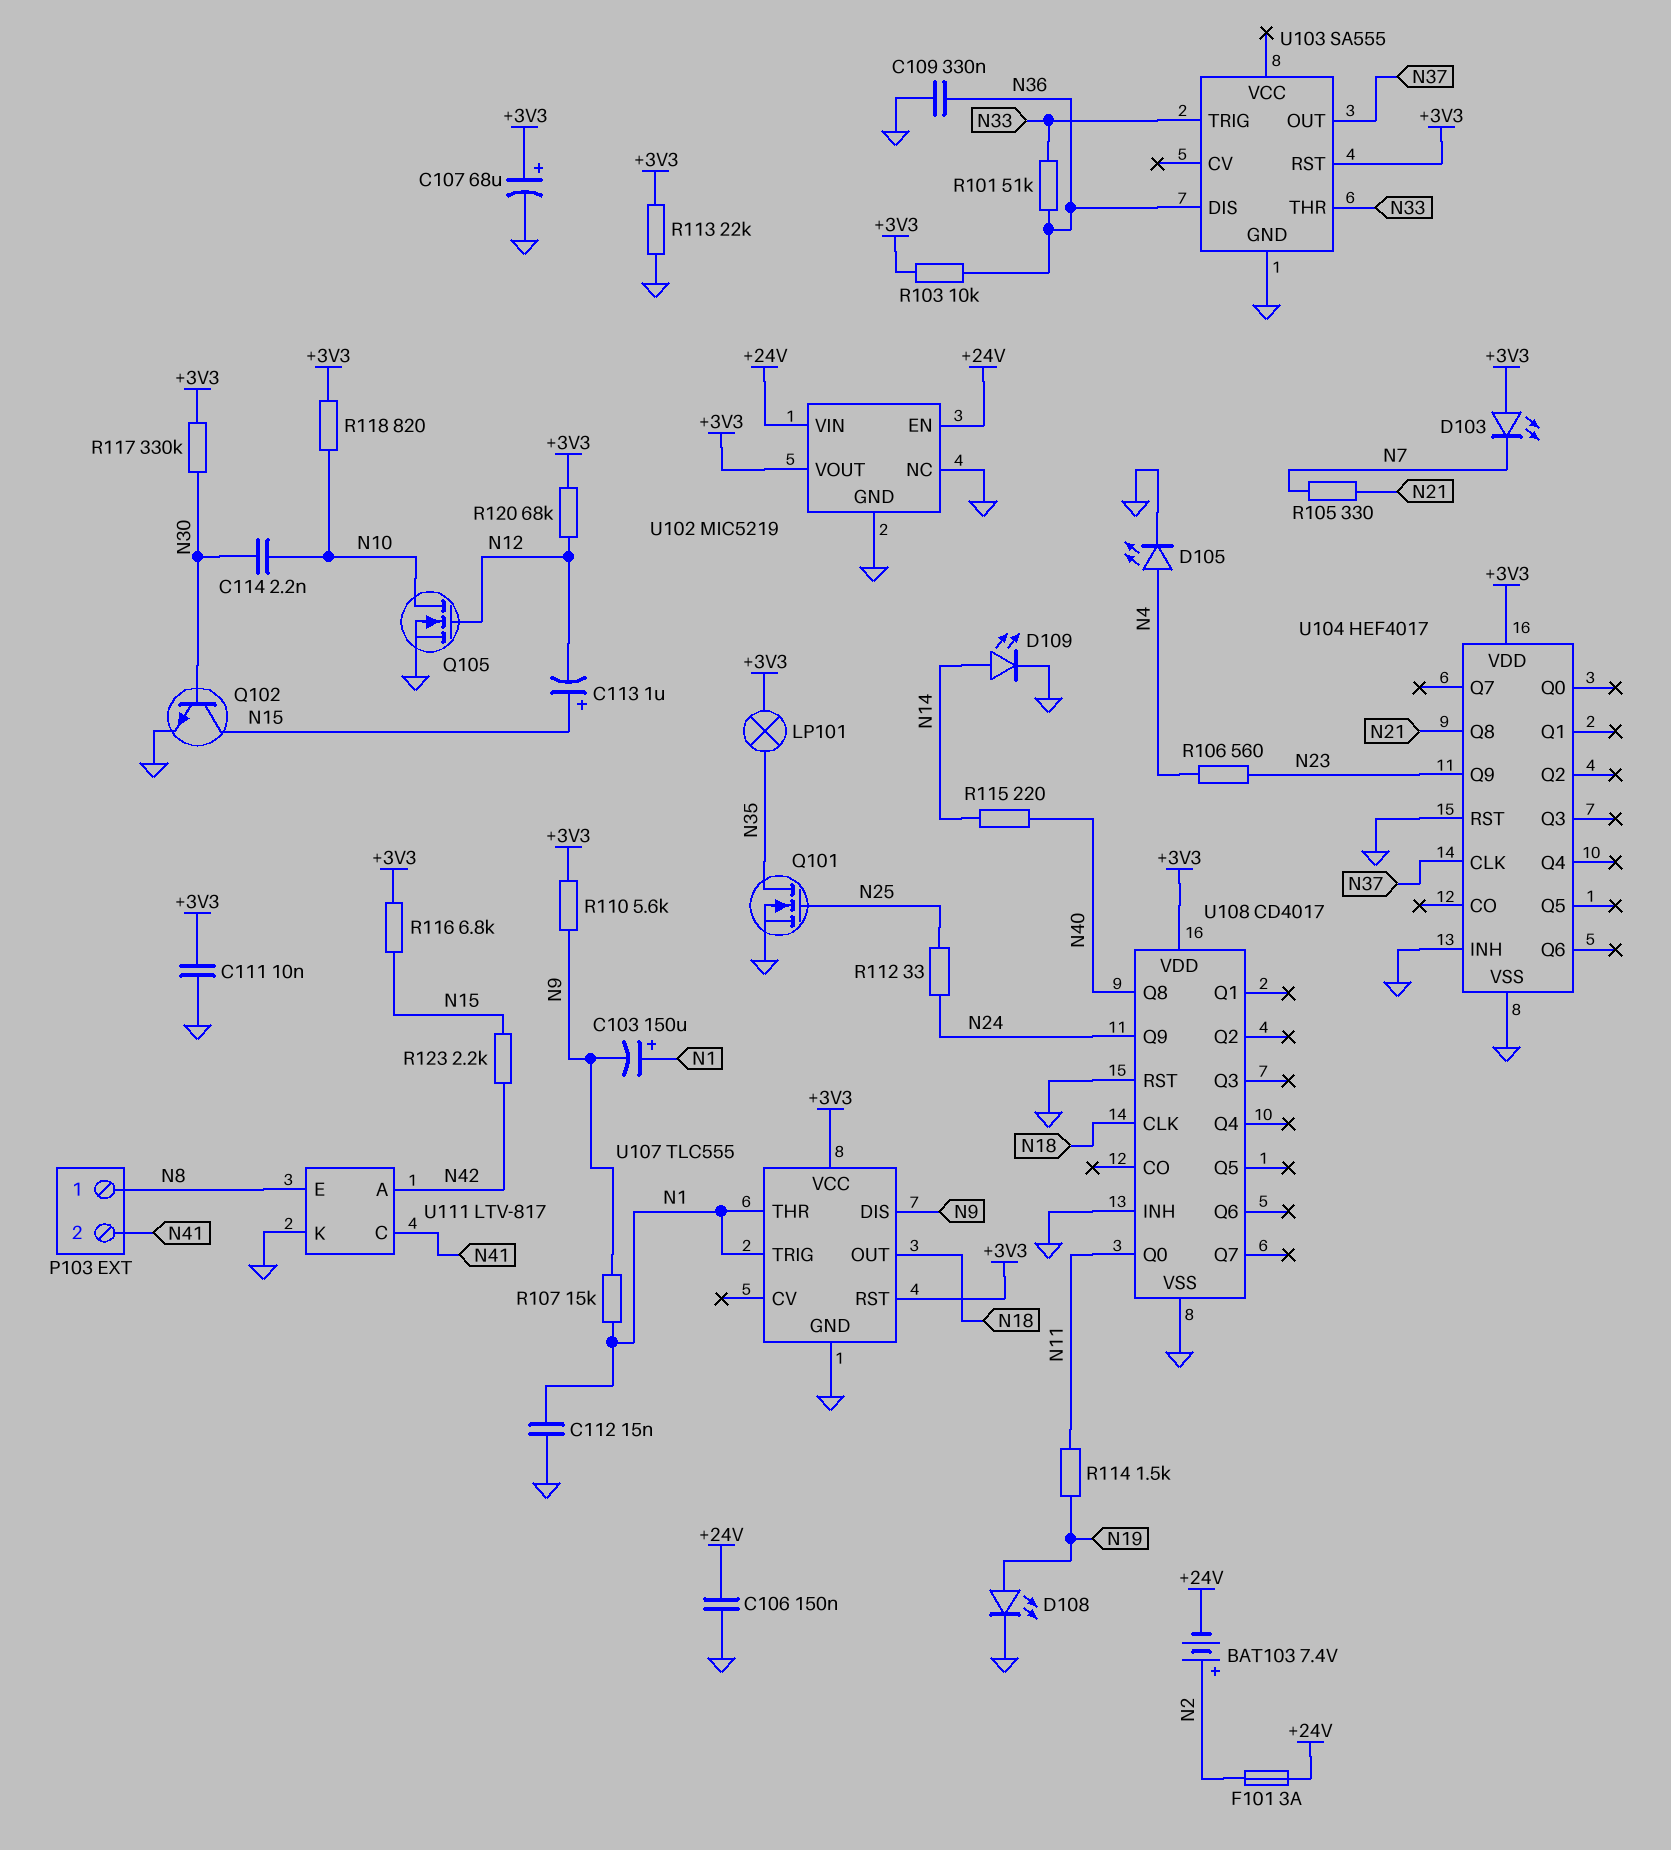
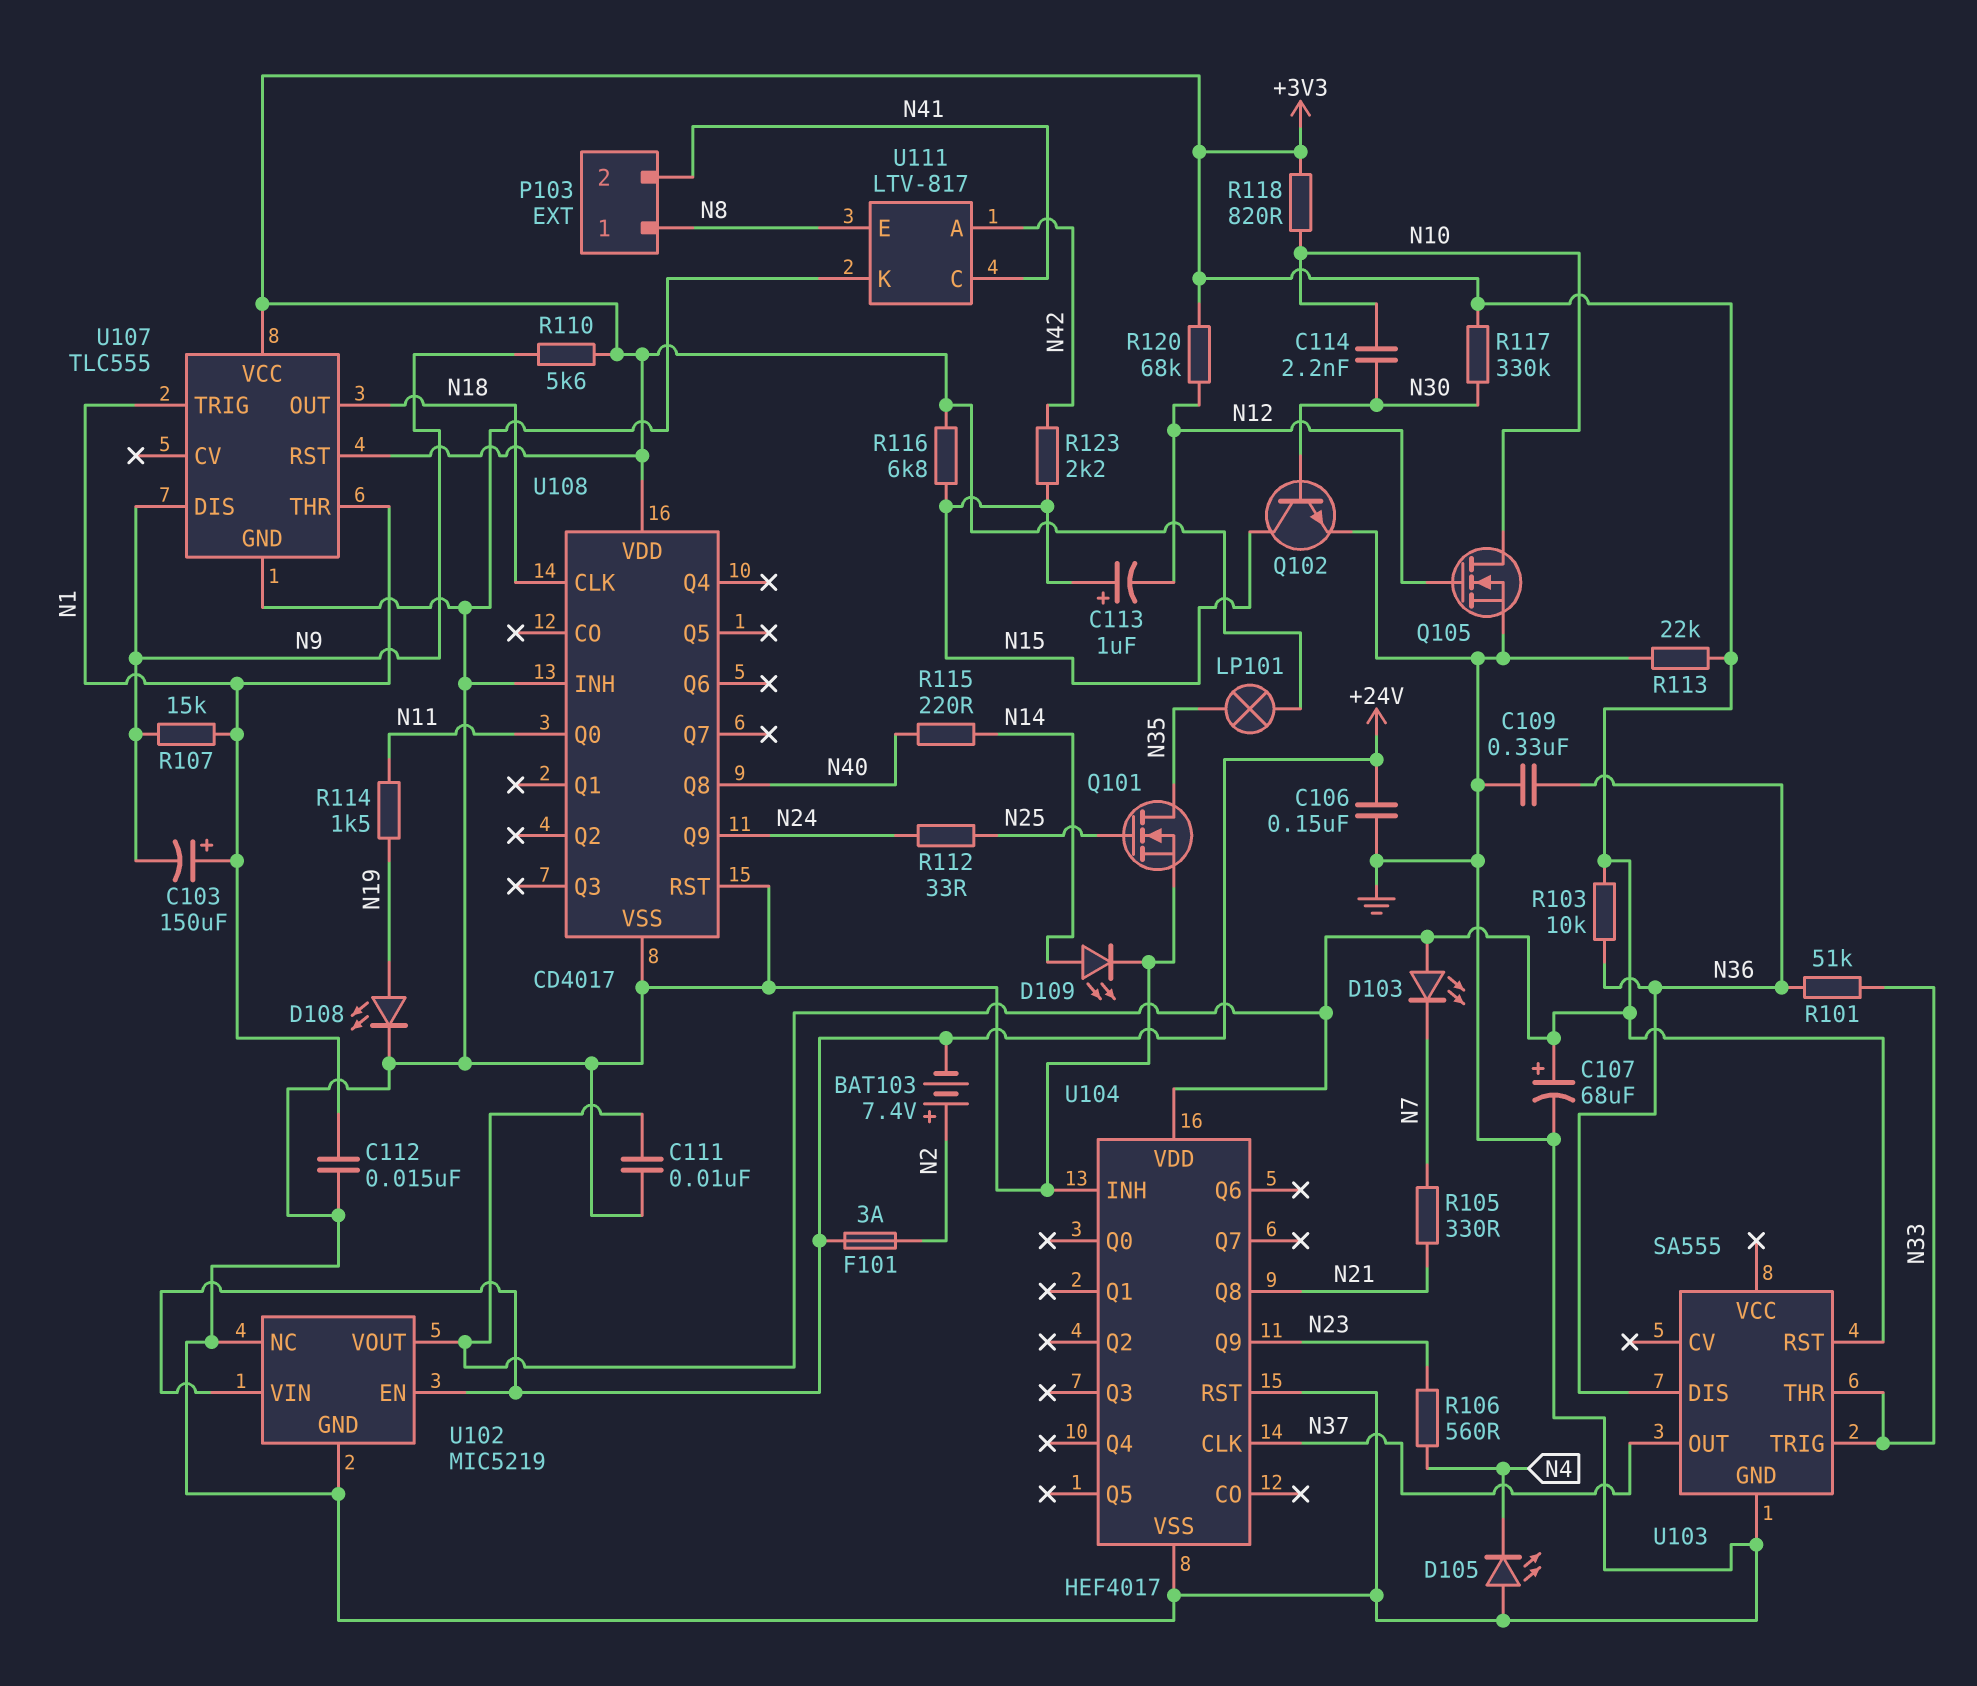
D105: LED (A N4, K GND) -> LED (A GND, K N4)

